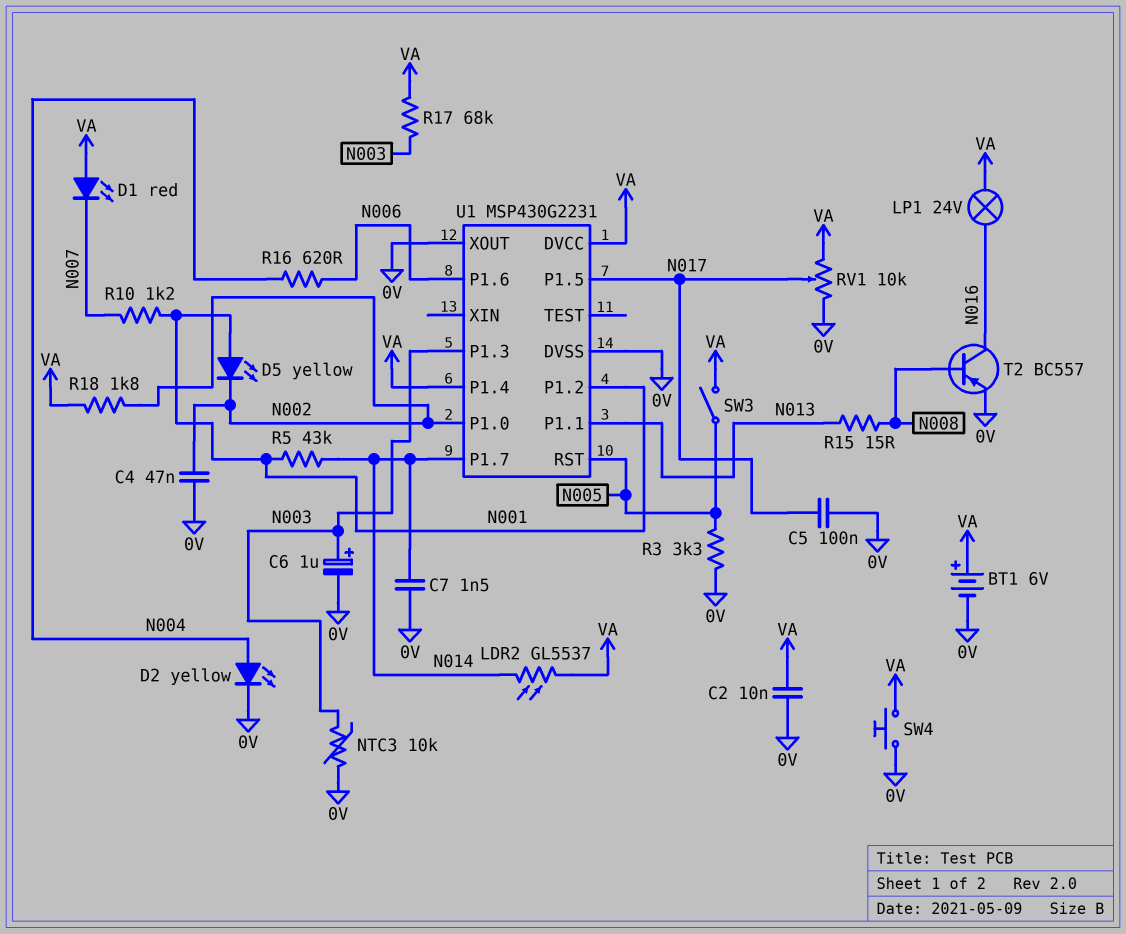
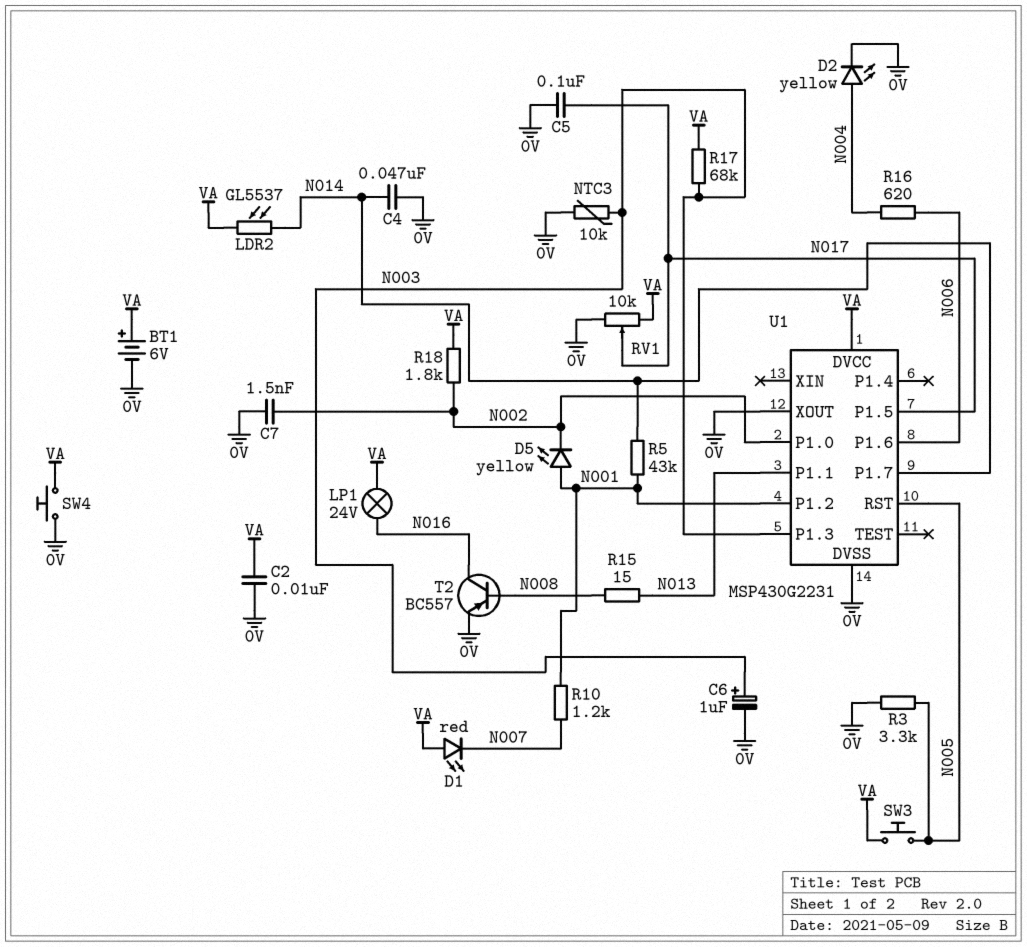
C4: 47nF (0V, N002) -> 47nF (0V, N014)
C7: 1.5nF (0V, N014) -> 1.5nF (0V, N002)
SW3: switch (N005, VA) -> button (N005, VA)
U1 pin P1.4: VA -> none

